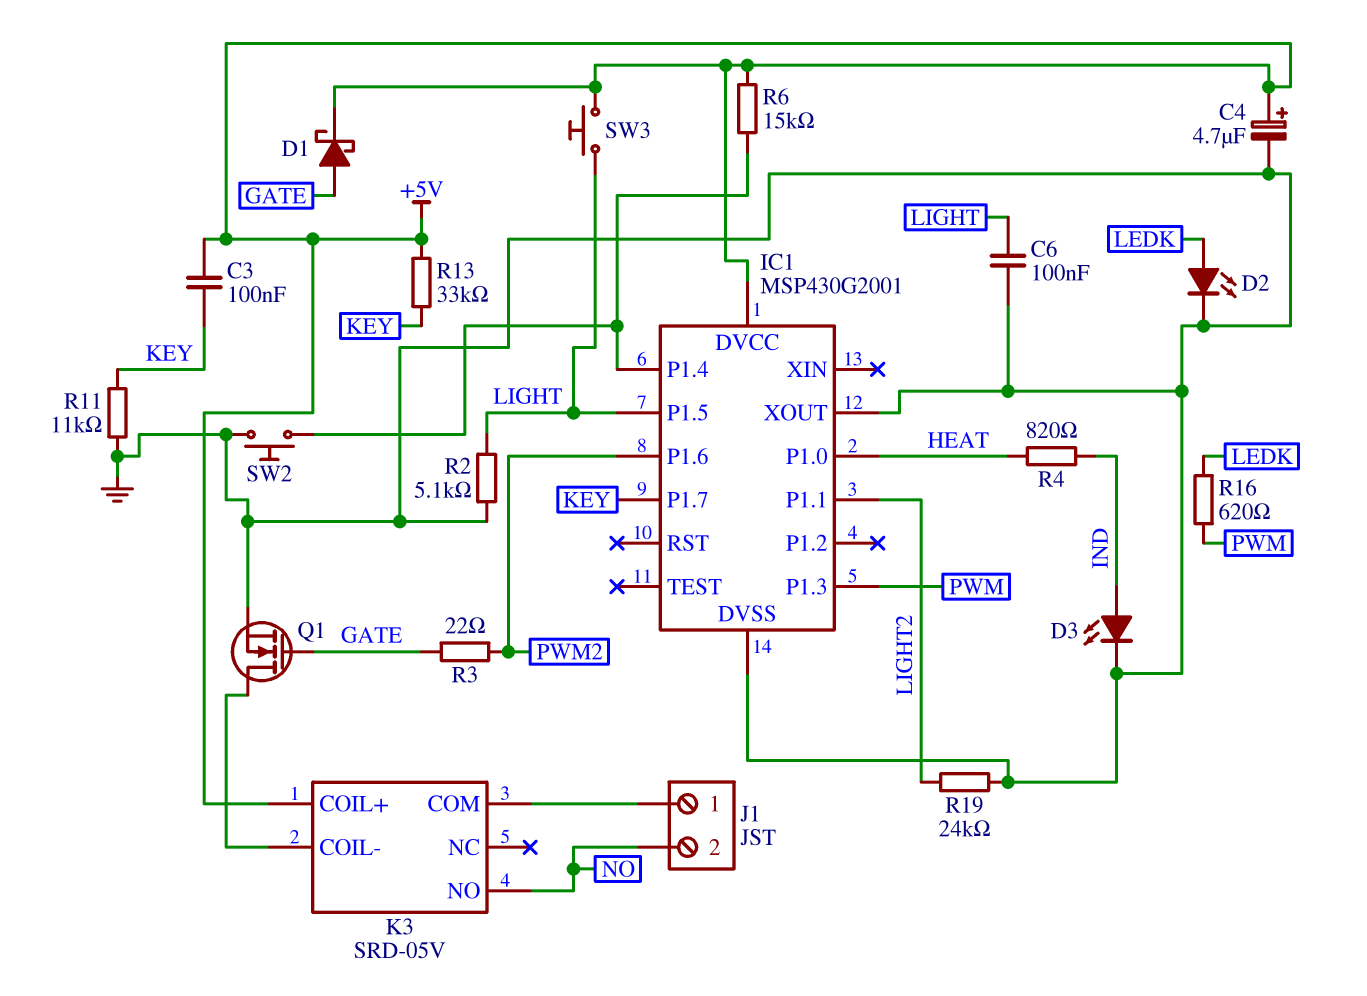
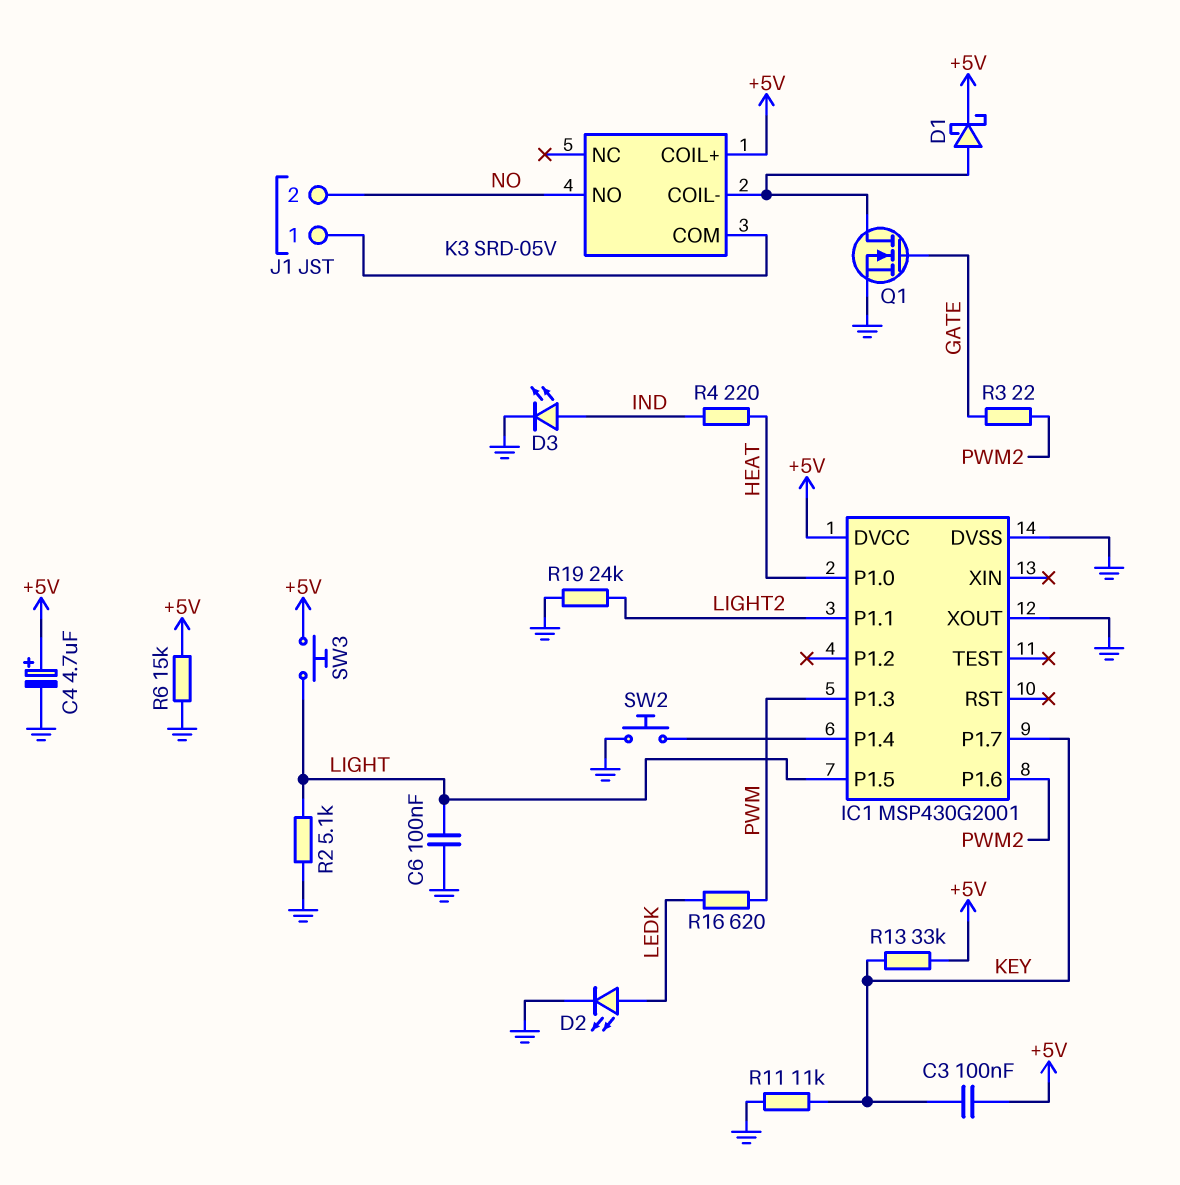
D1: schottky (A GATE, K +5V) -> schottky (A K3/COIL-, K +5V)
R4: 820 (HEAT, IND) -> 220 (HEAT, IND)
R6: 15k (+5V, IC1/P1.4) -> 15k (+5V, GND)

